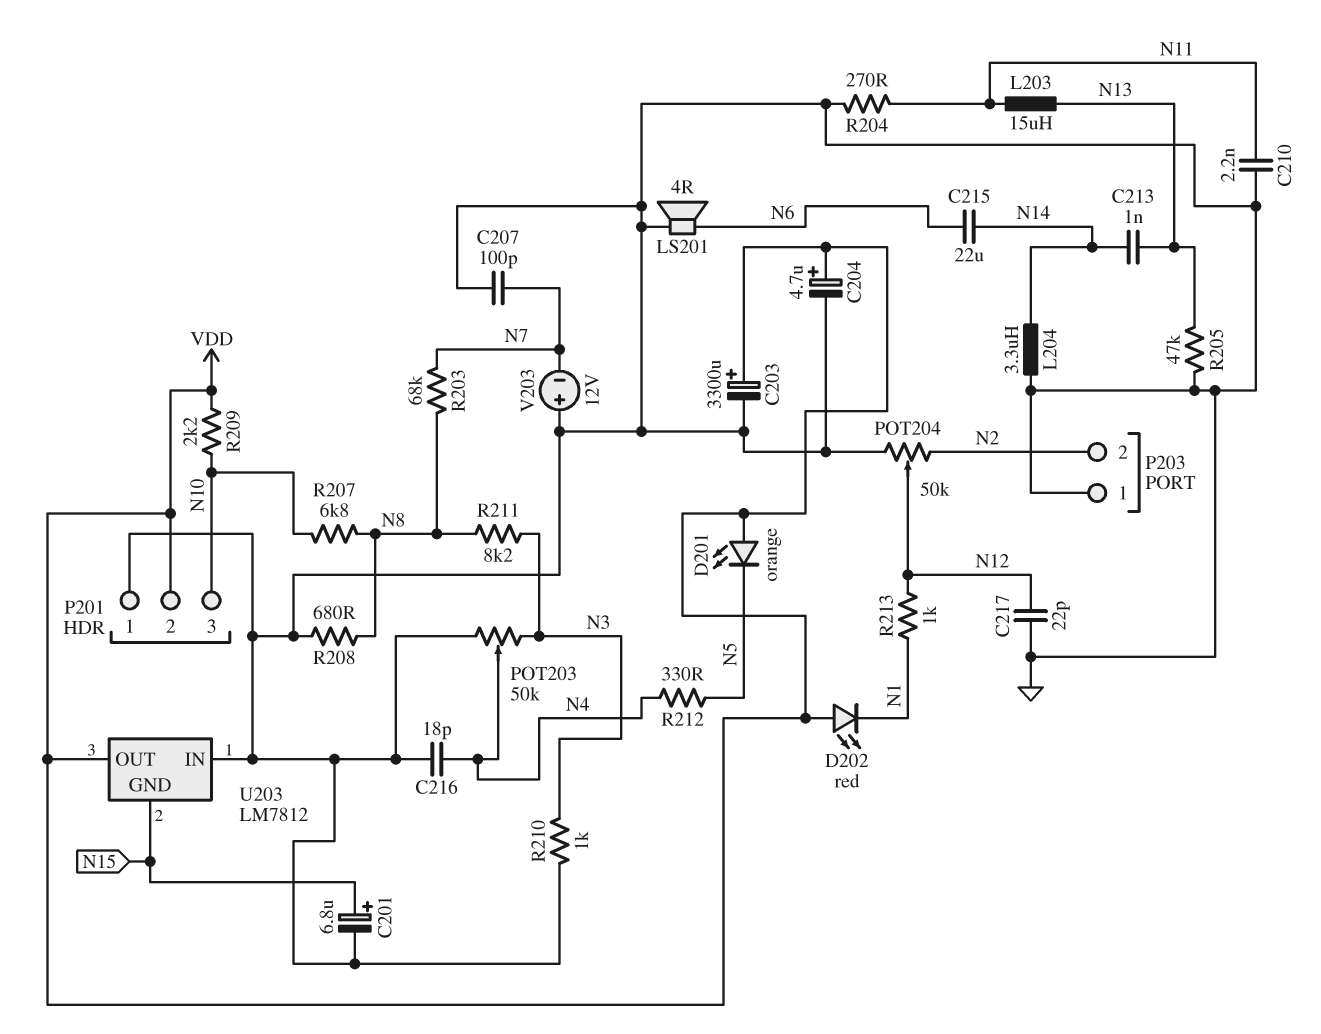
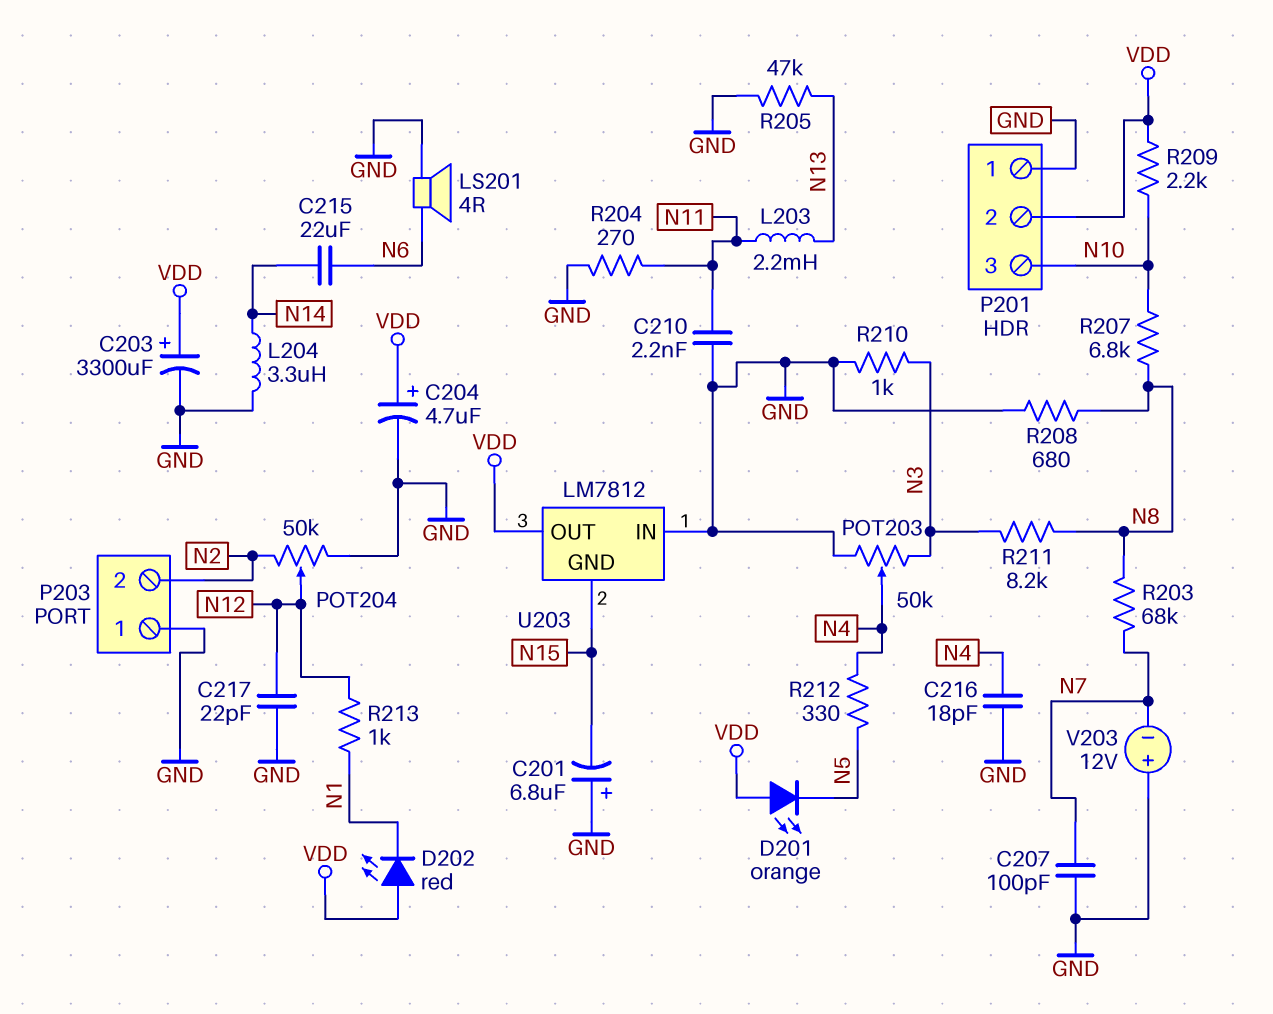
C201: 6.8uF (plus N15, minus GND) -> 6.8uF (plus GND, minus N15)
C213: 1nF (N13, N14) -> none
L203: 15uH (N11, N13) -> 2.2mH (N11, N13)

